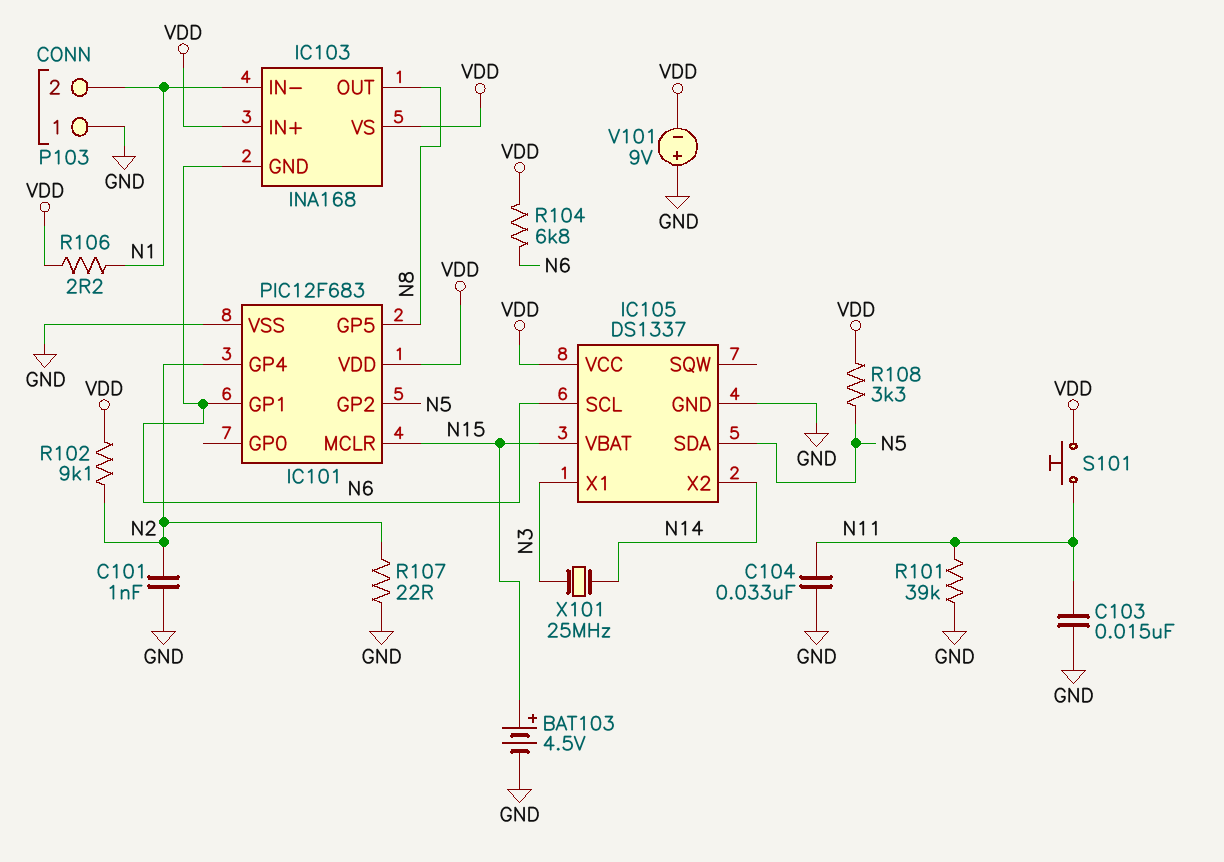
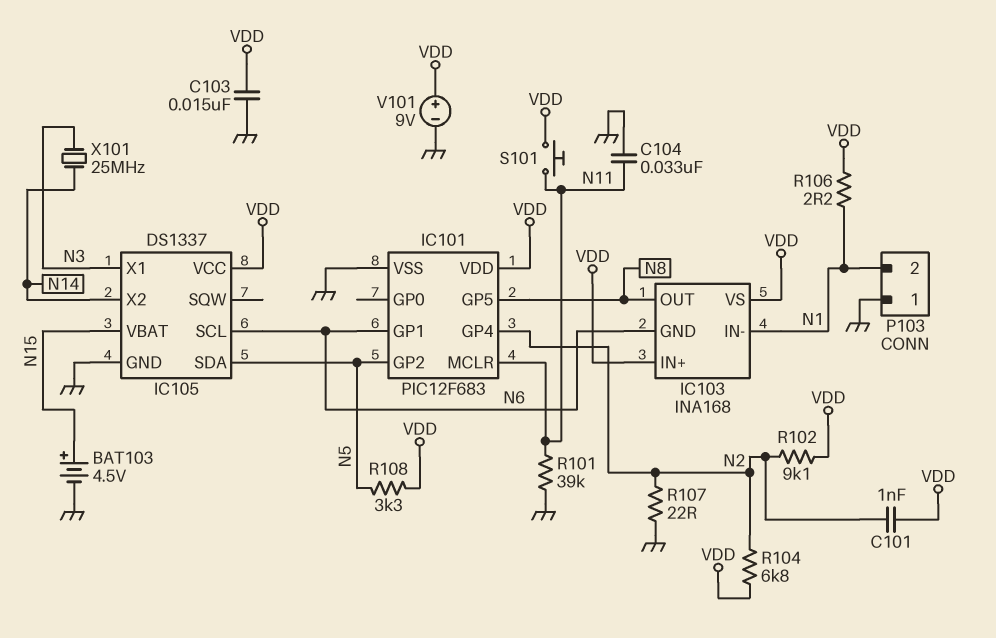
C101: 1nF (GND, N2) -> 1nF (N2, VDD)
C103: 15nF (GND, N11) -> 15nF (GND, VDD)
IC101 pin MCLR: N15 -> N11
R104: 6.8k (N6, VDD) -> 6.8k (N2, VDD)
V101: 9V (plus GND, minus VDD) -> 9V (plus VDD, minus GND)

